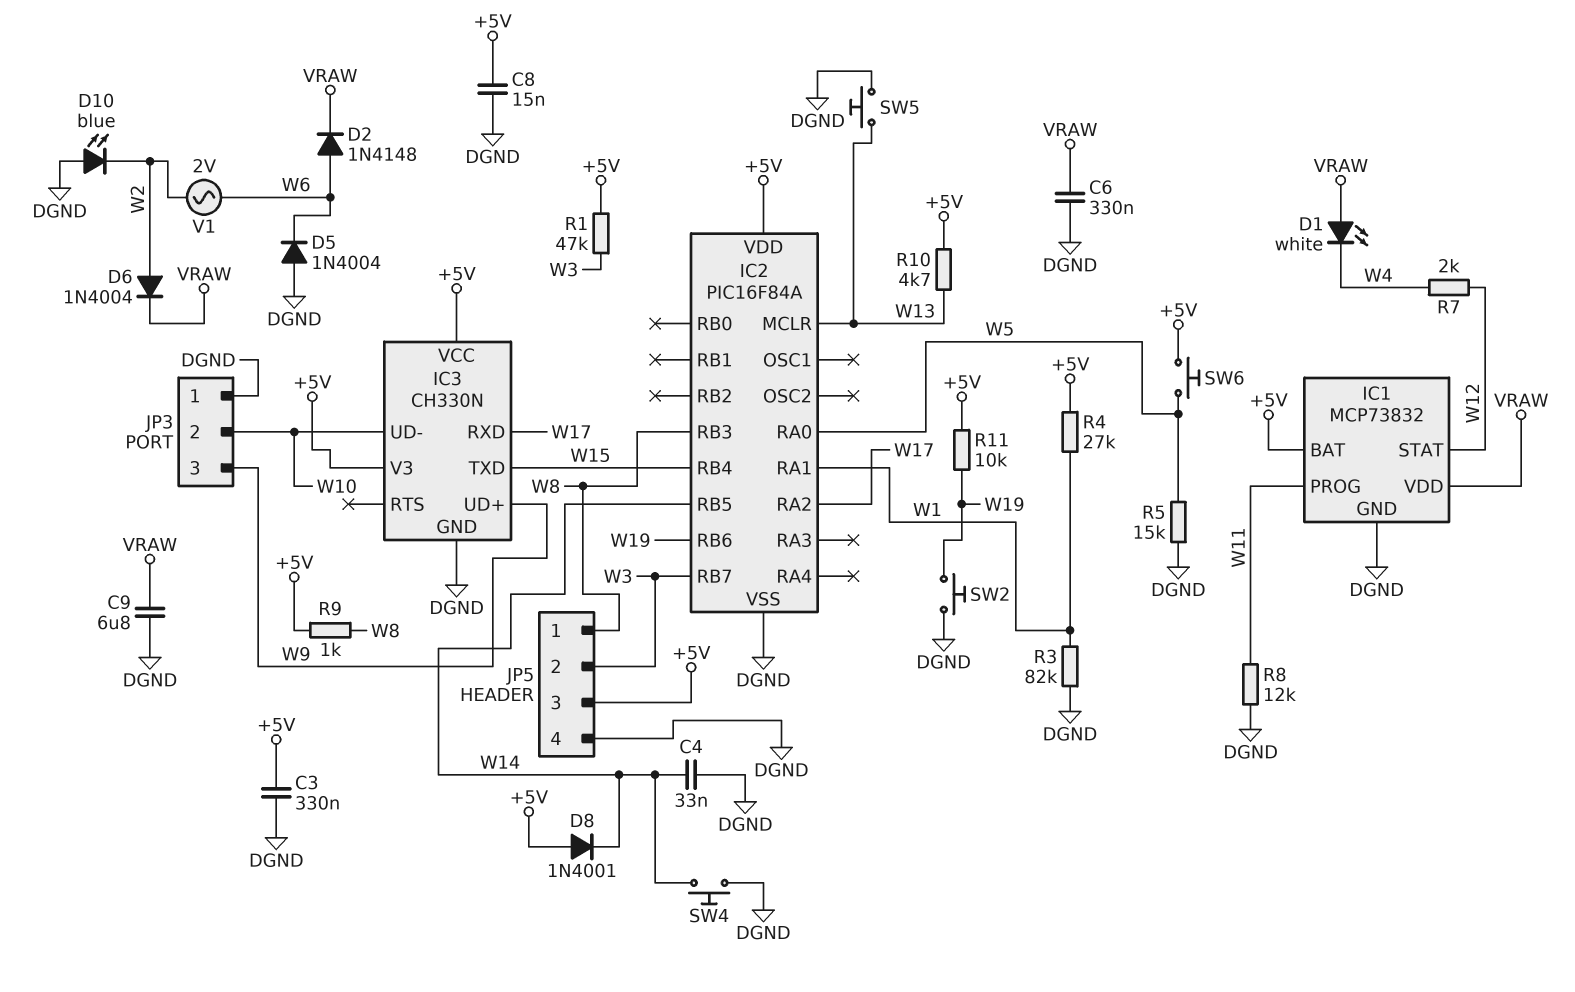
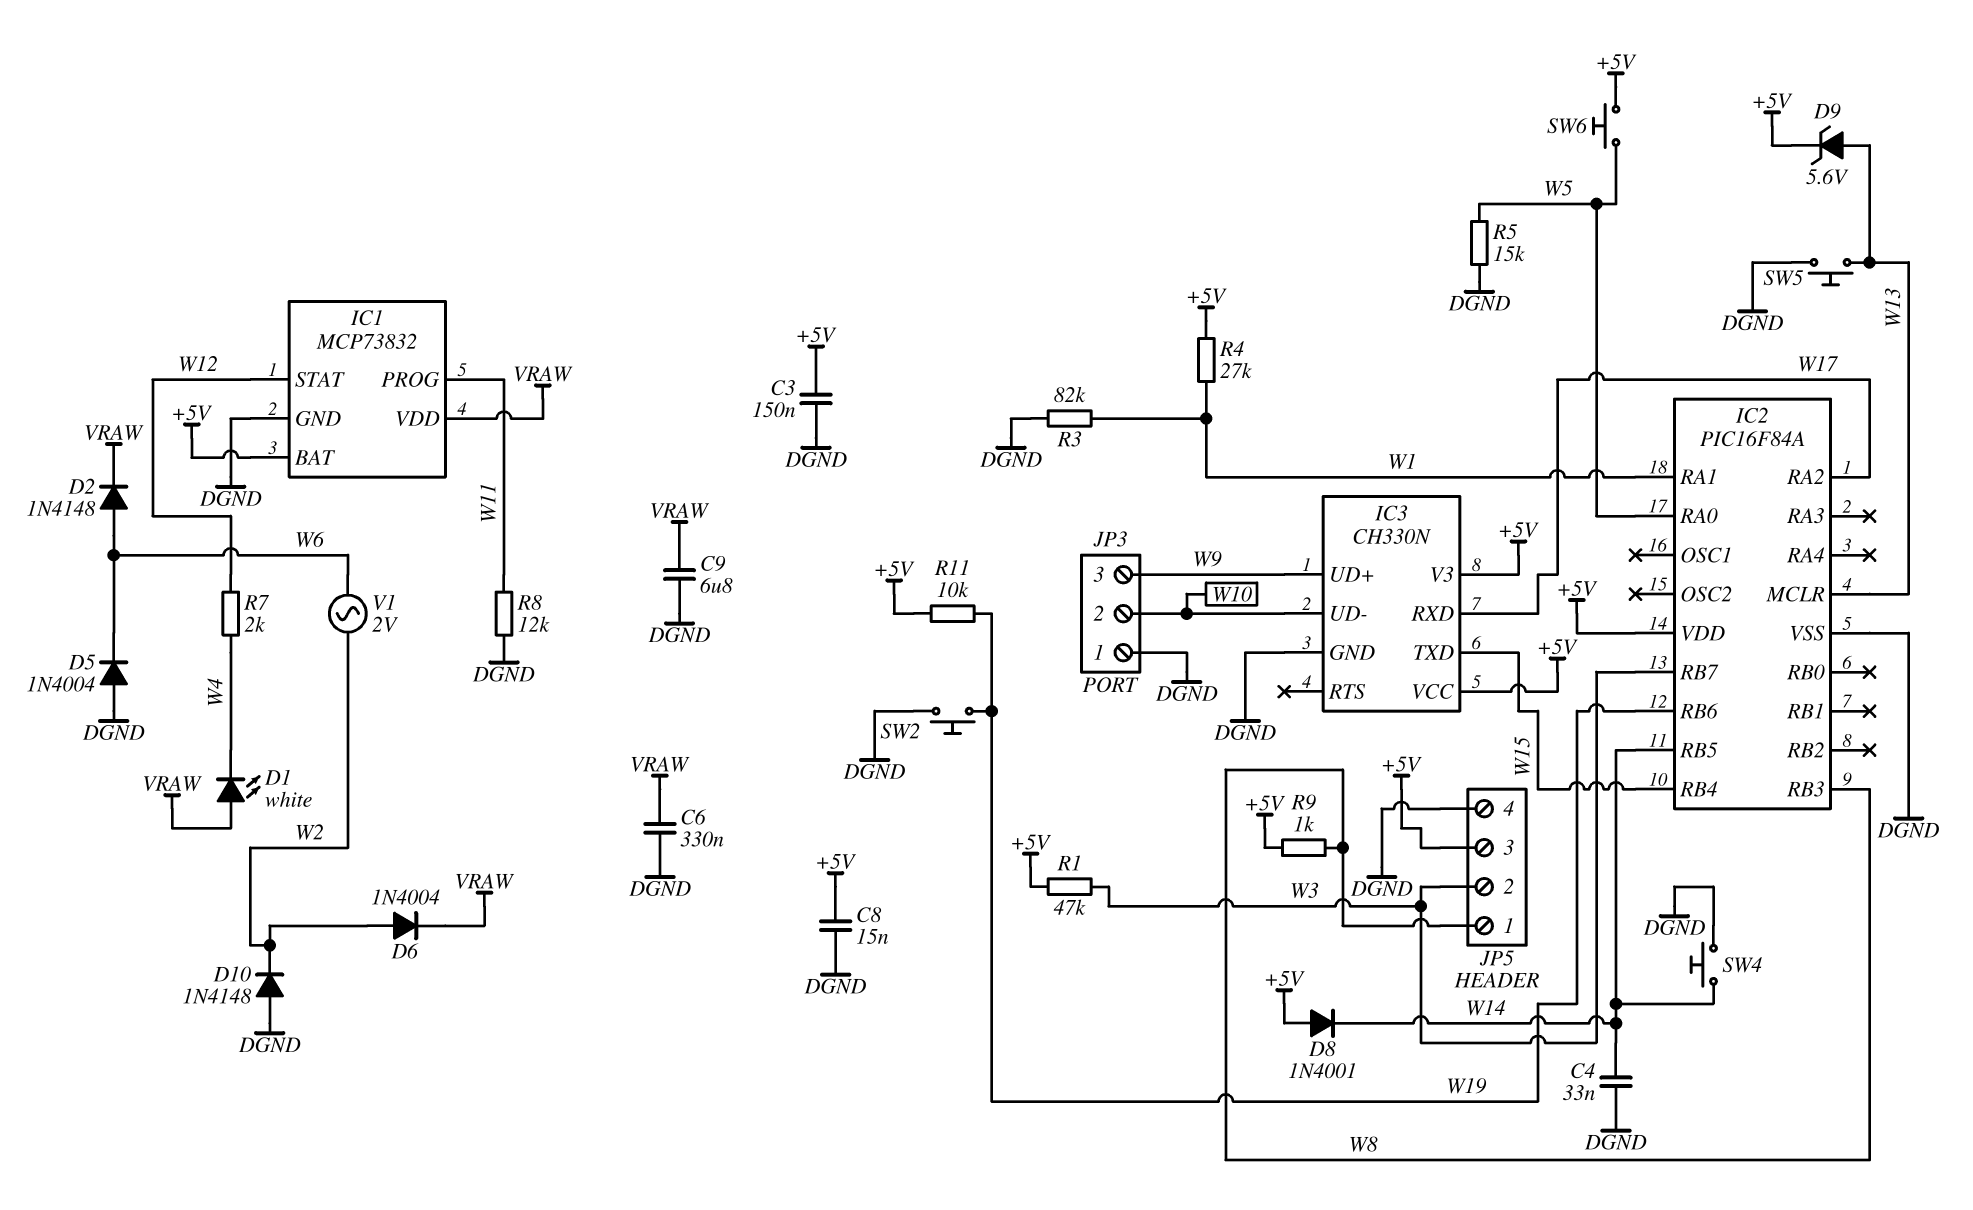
C3: 330nF (+5V, DGND) -> 150nF (+5V, DGND)
D9: none -> zener 5.6V (A W13, K +5V)
D10: LED blue (A DGND, K W2) -> diode 1N4148 (A DGND, K W2)
R10: 4.7k (+5V, W13) -> none

